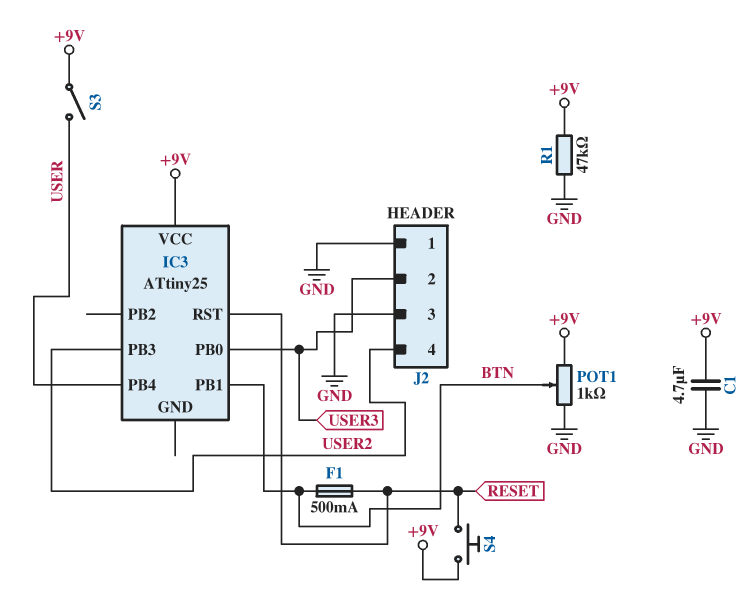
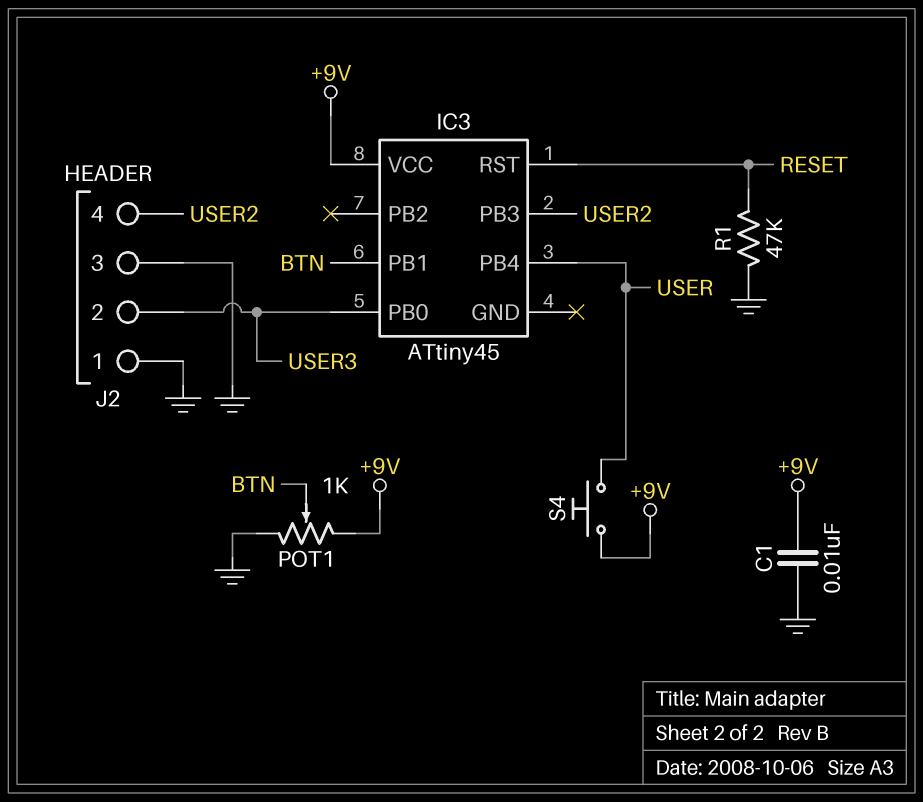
C1: 4.7uF (+9V, GND) -> 10nF (+9V, GND)
F1: 500mA (BTN, RESET) -> none
IC3: ATtiny25 -> ATtiny45
R1: 47k (+9V, GND) -> 47k (GND, RESET)
S3: switch (+9V, USER) -> none
S4: button (+9V, RESET) -> button (+9V, USER)

